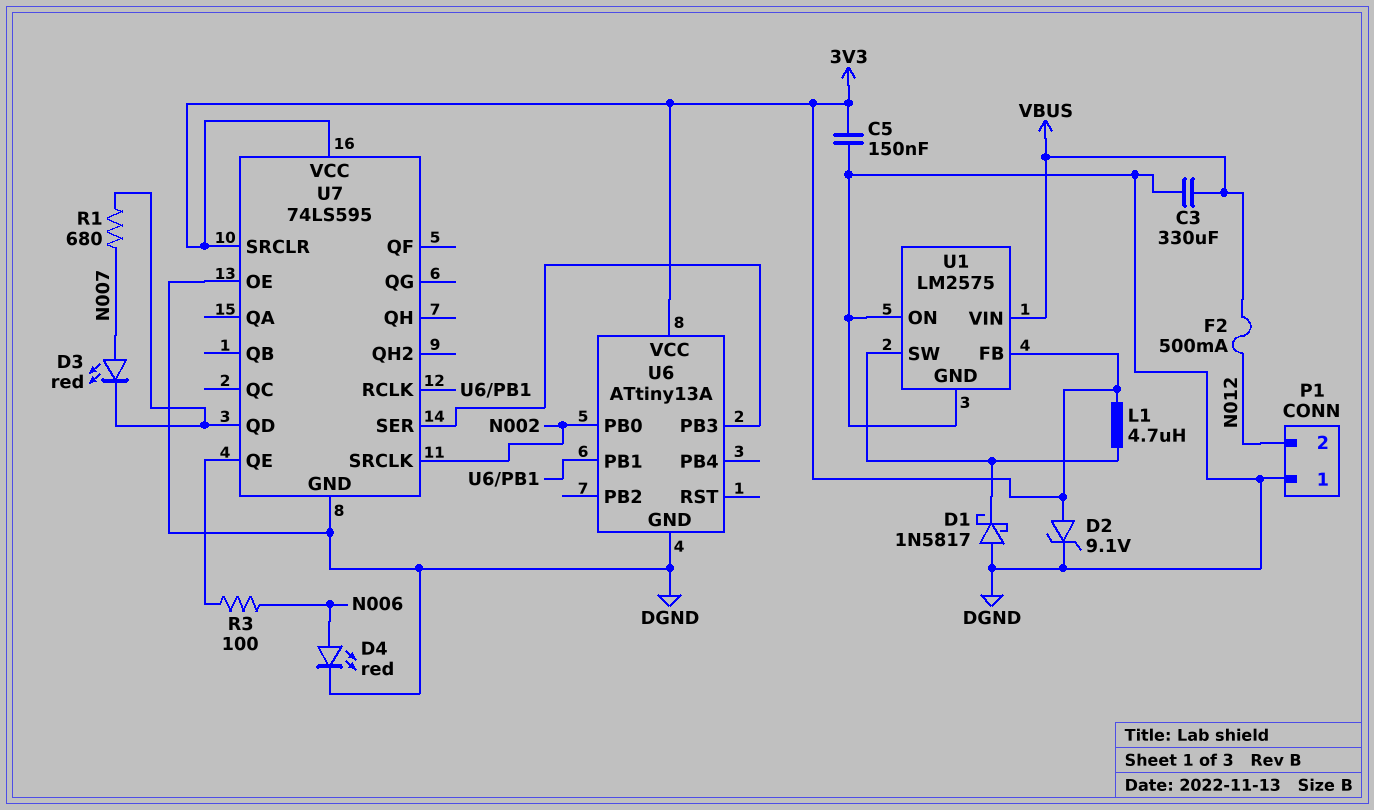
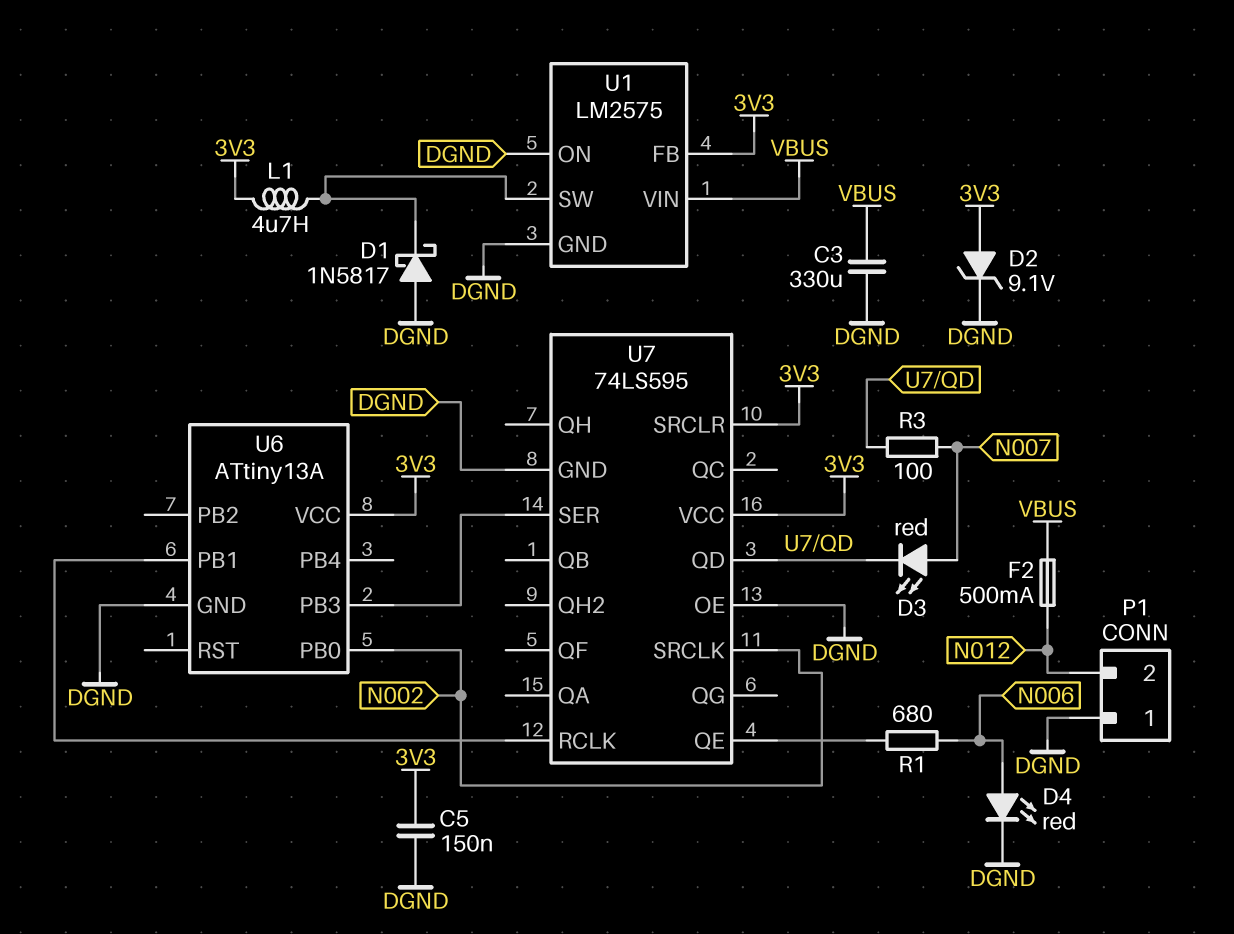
R1: 680 (N007, U7/QD) -> 680 (N006, U7/QE)
R3: 100 (N006, U7/QE) -> 100 (N007, U7/QD)

